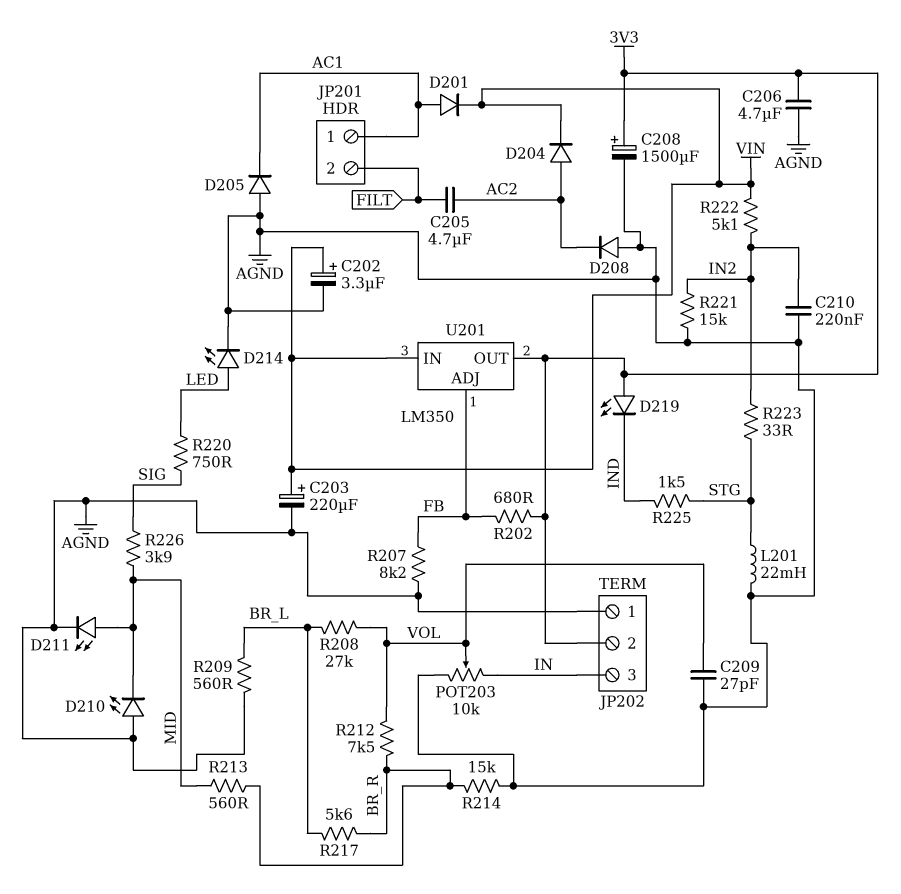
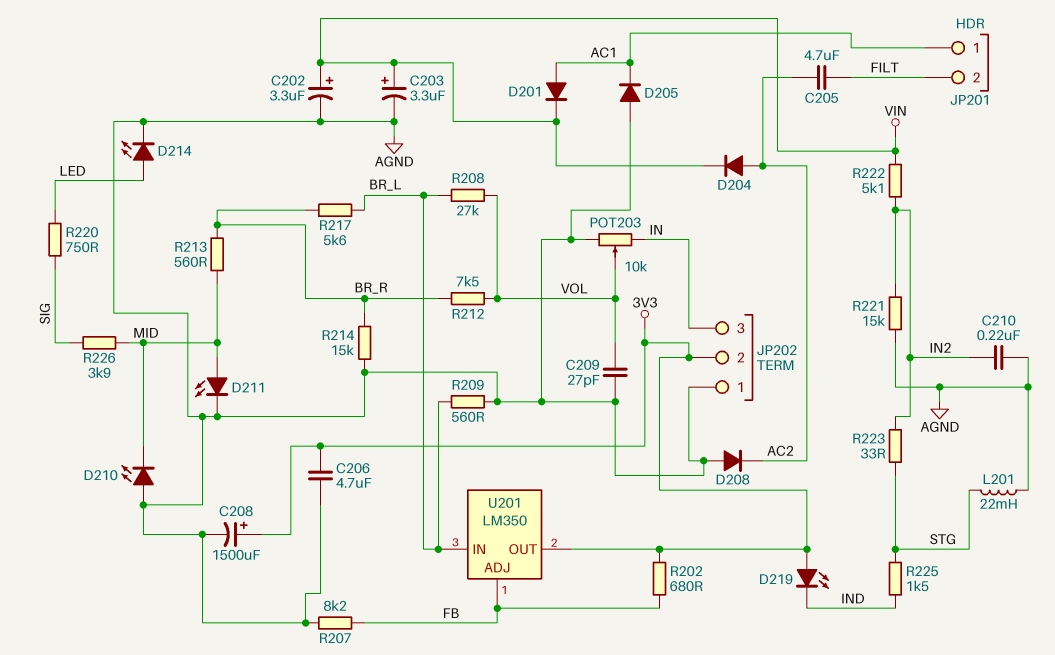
C203: 220uF (plus VIN, minus AGND) -> 3.3uF (plus VIN, minus AGND)
U201 pin IN: VIN -> BR_L

